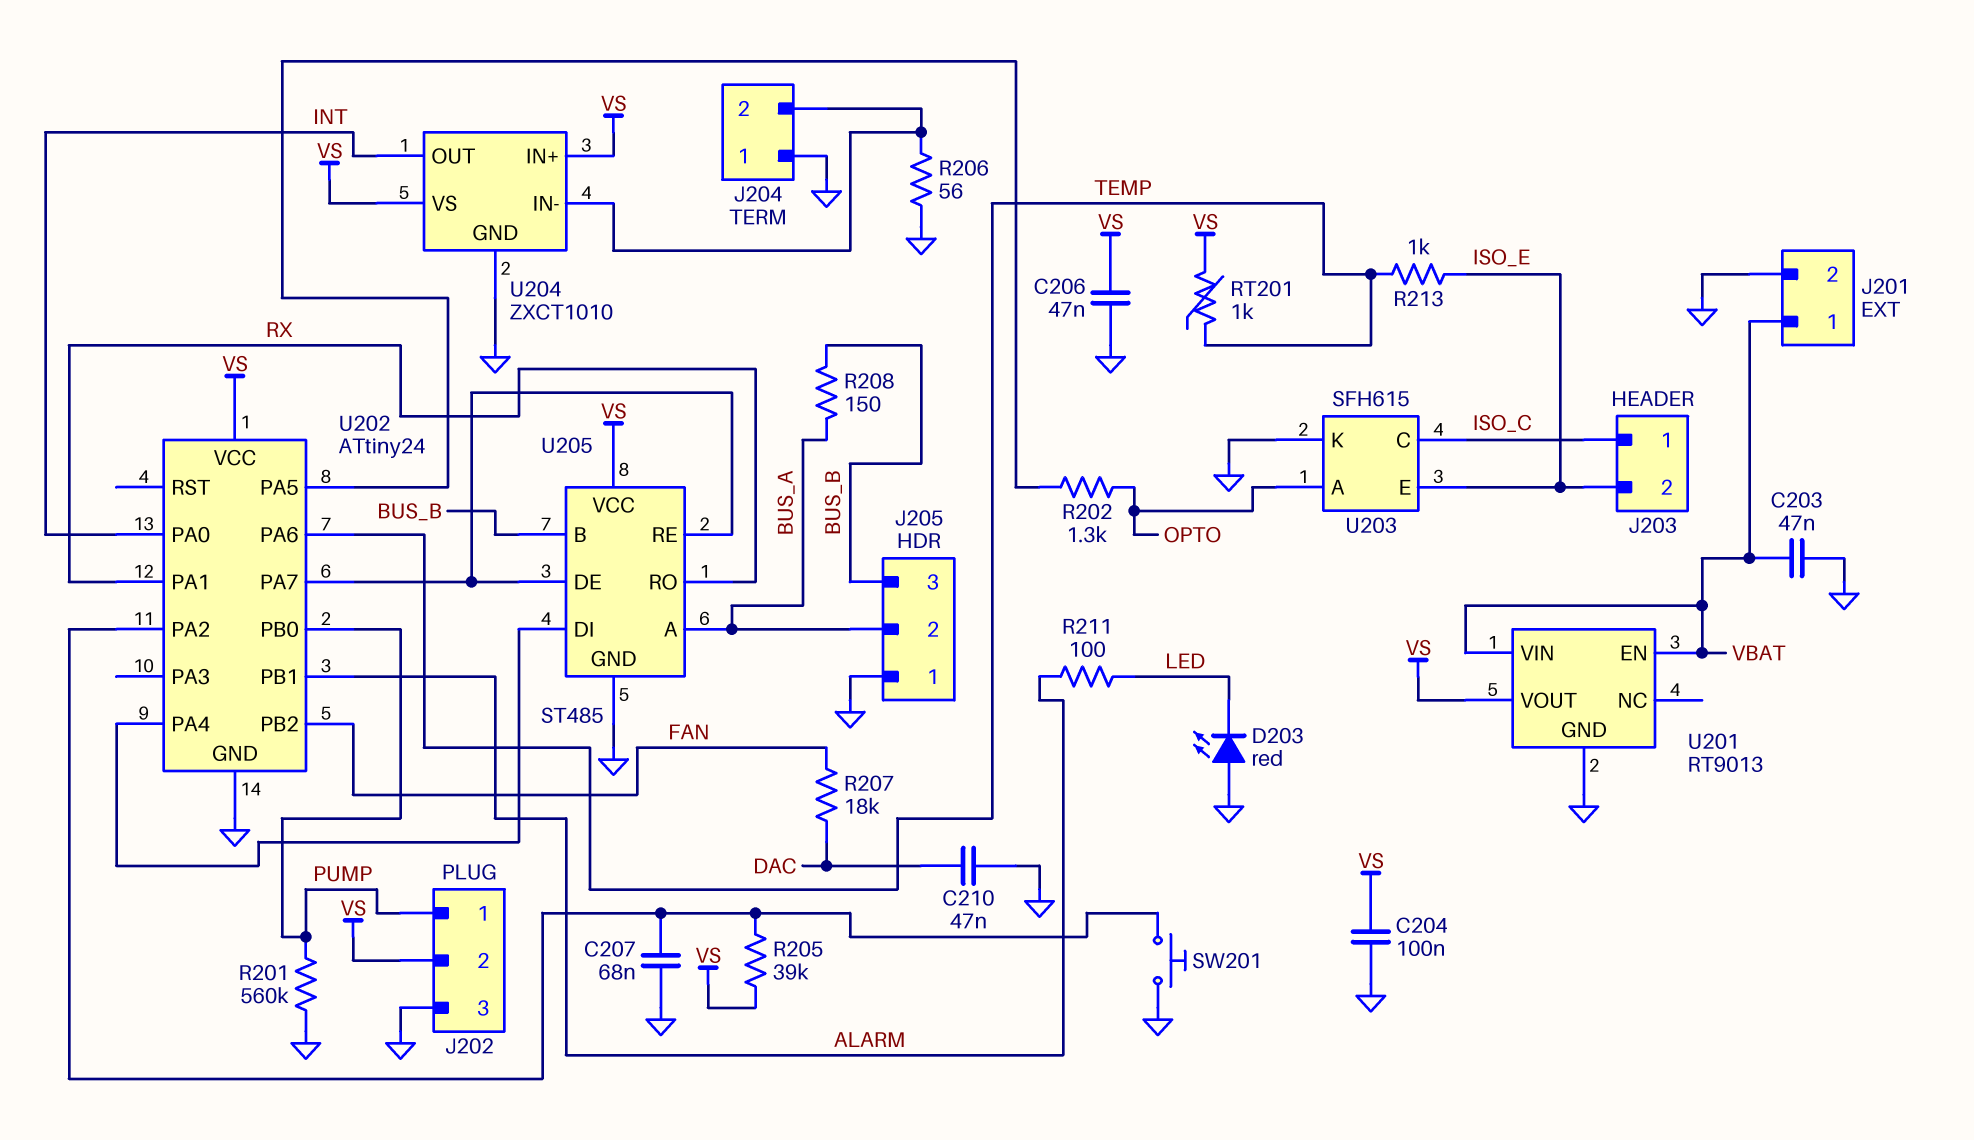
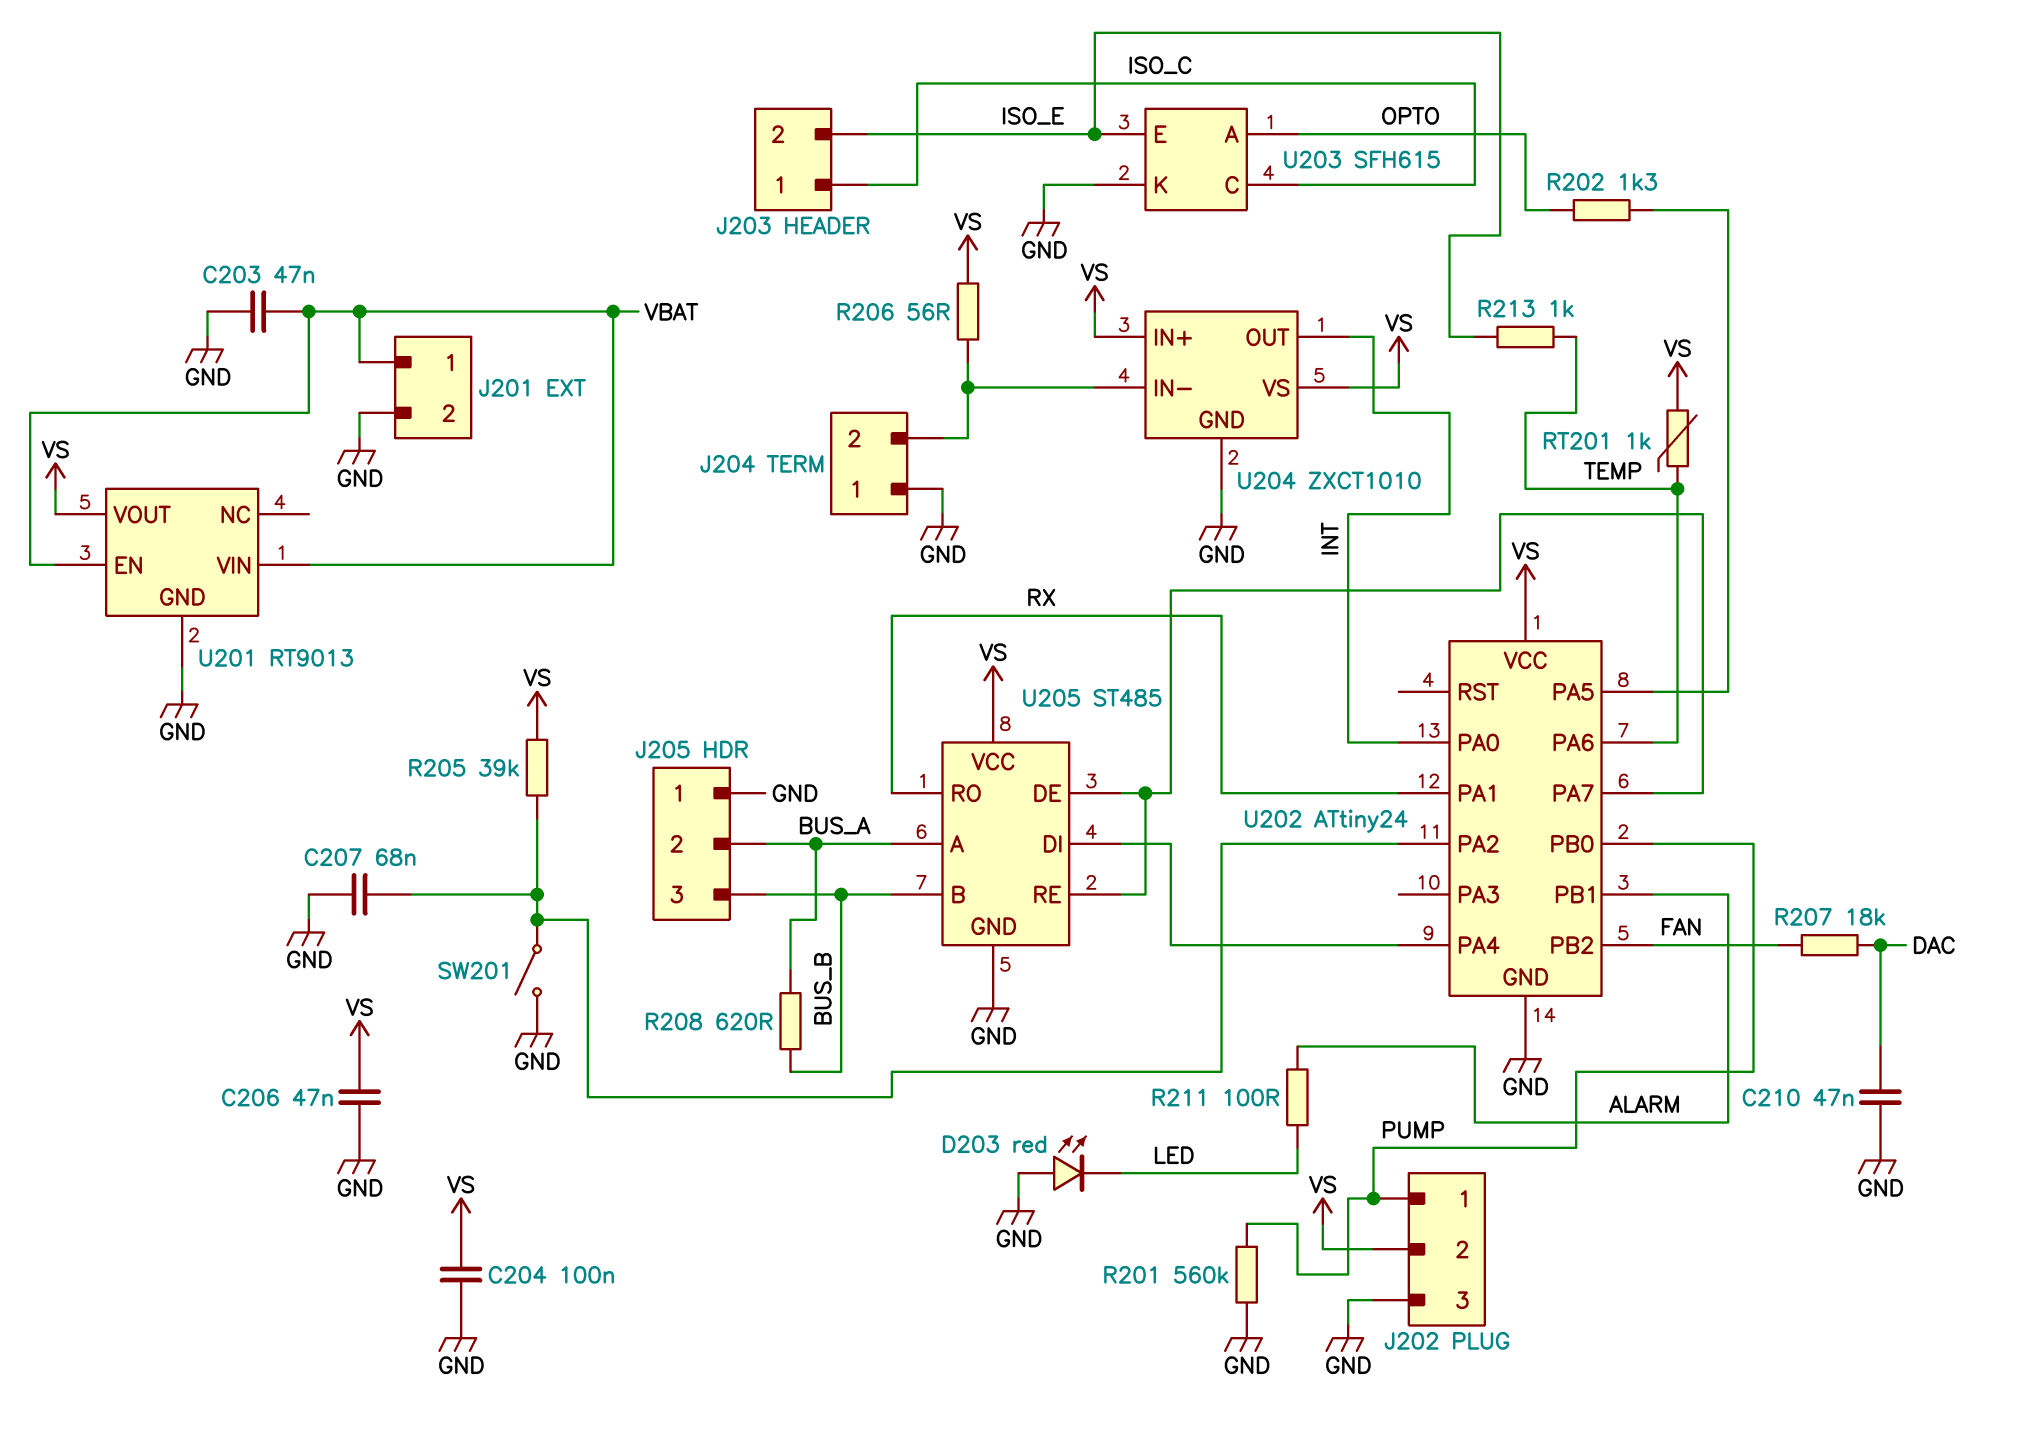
R206: 56 (GND, J204/2) -> 56 (J204/2, VS)
R208: 150 (BUS_A, BUS_B) -> 620 (BUS_A, BUS_B)
SW201: button (GND, U202/PA2) -> switch (GND, U202/PA2)

